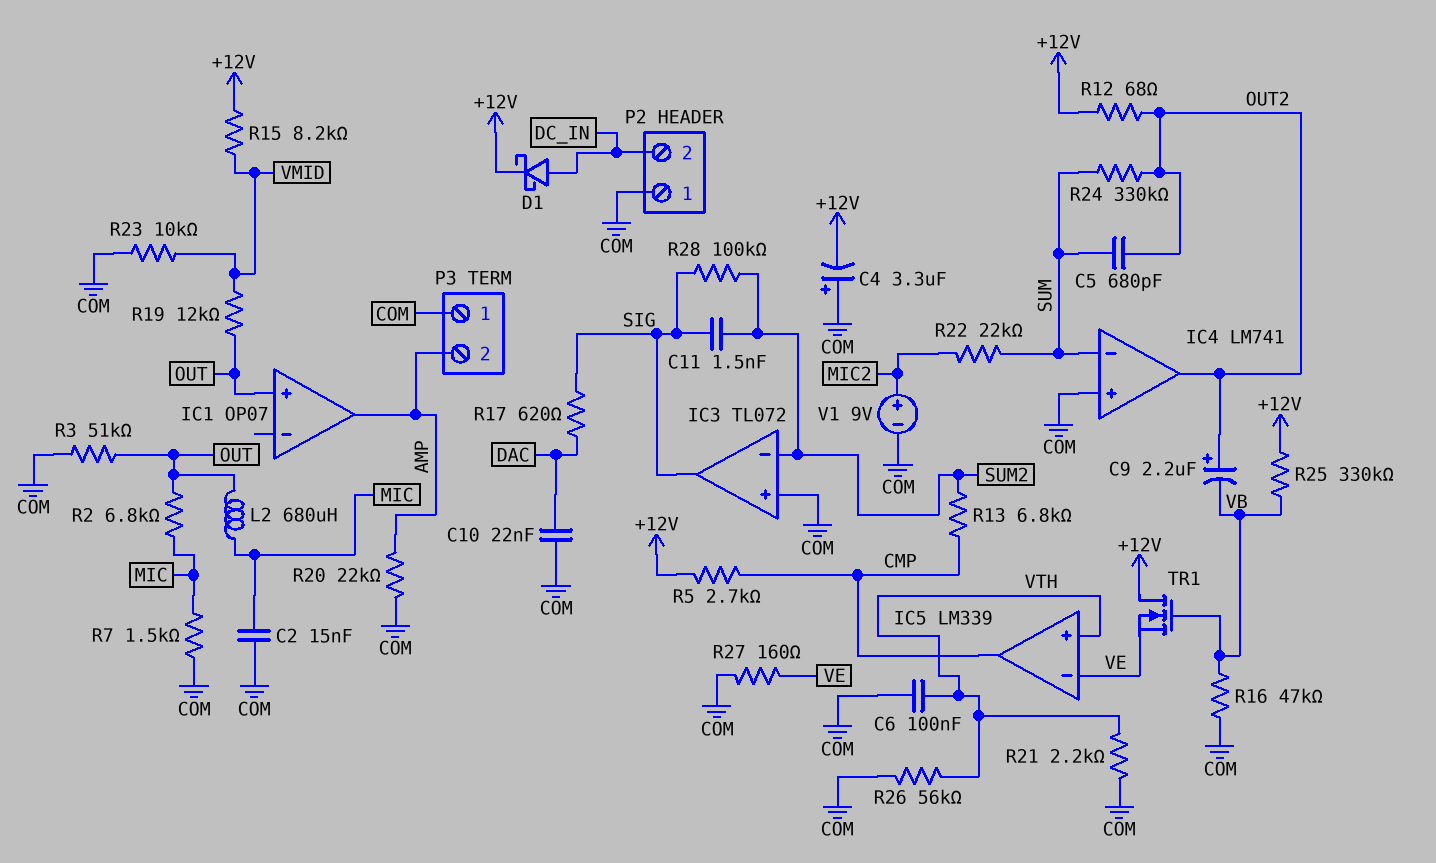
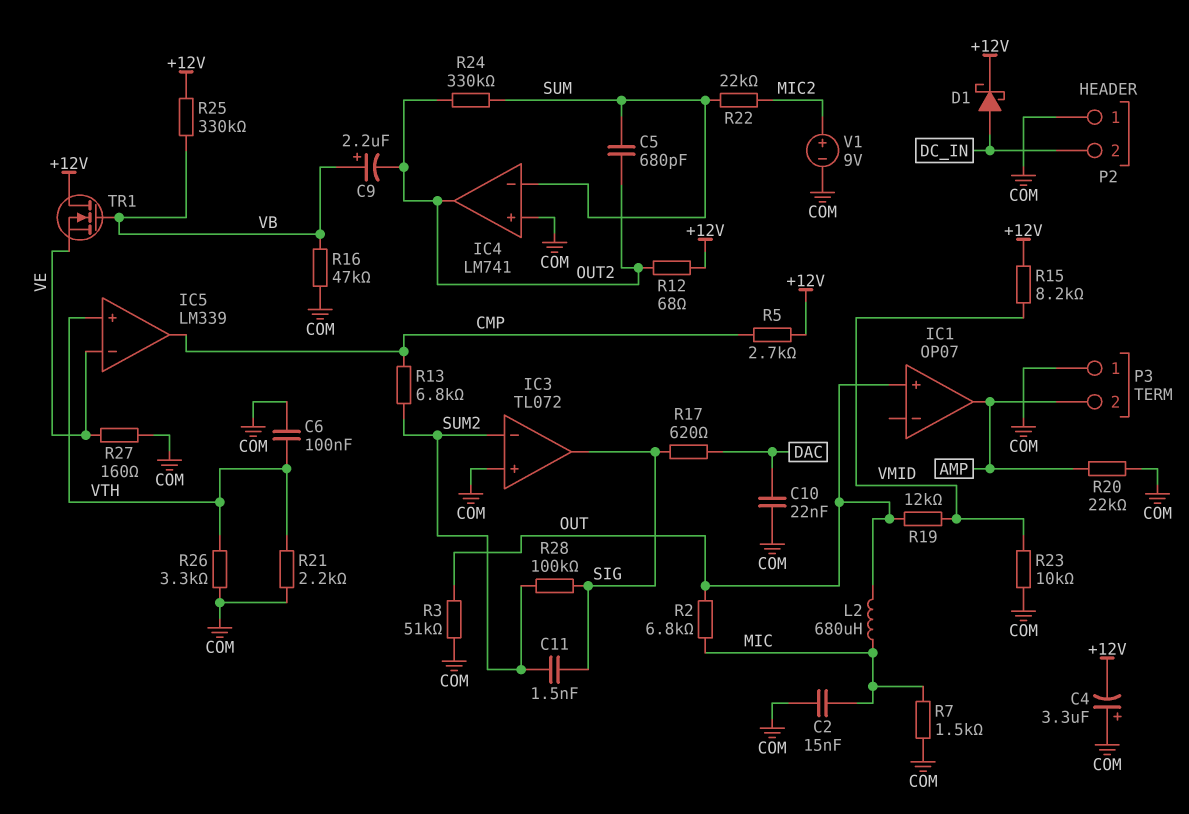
C9: 2.2uF (plus OUT2, minus VB) -> 2.2uF (plus VB, minus OUT2)
R26: 56k (COM, VTH) -> 3.3k (COM, VTH)

